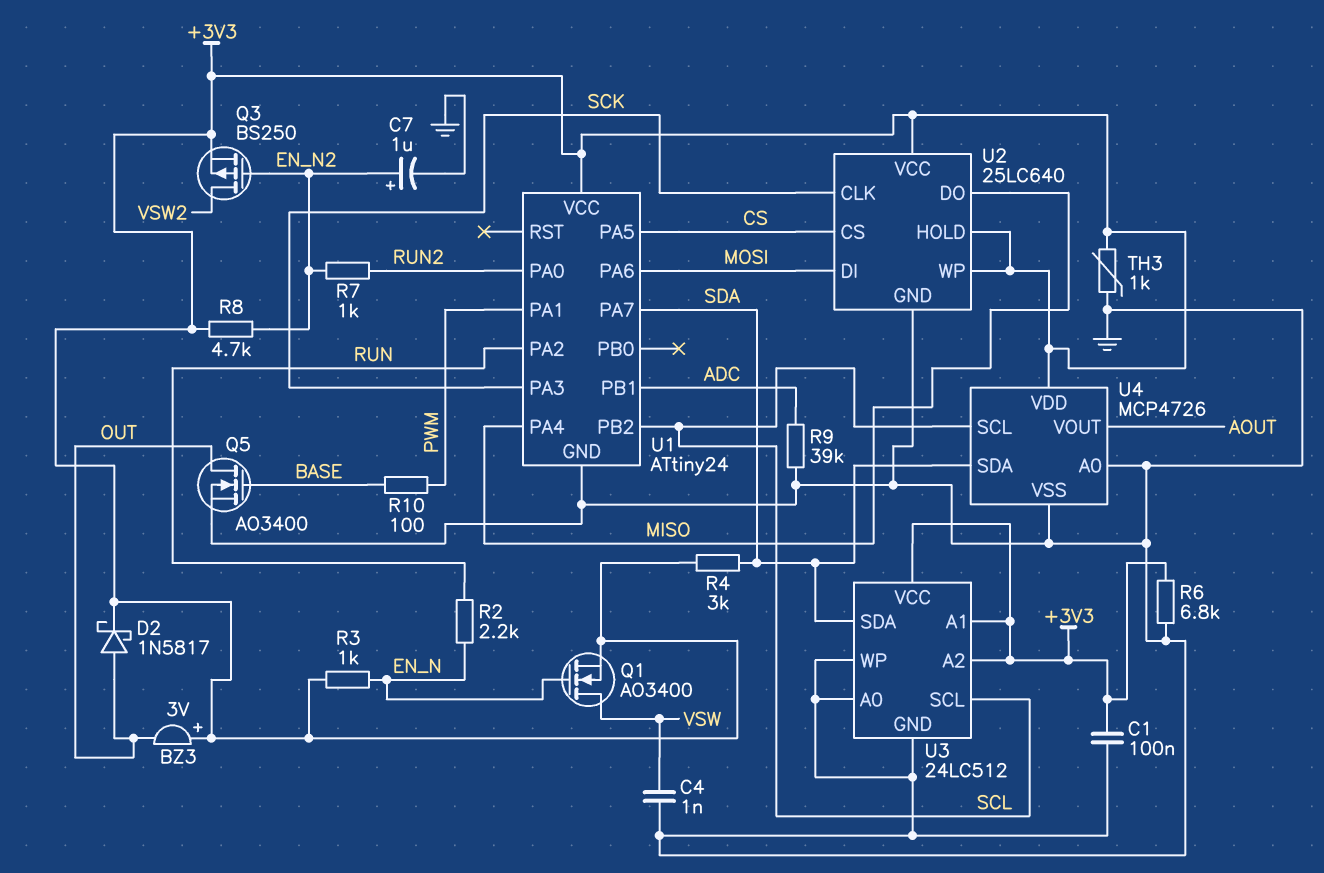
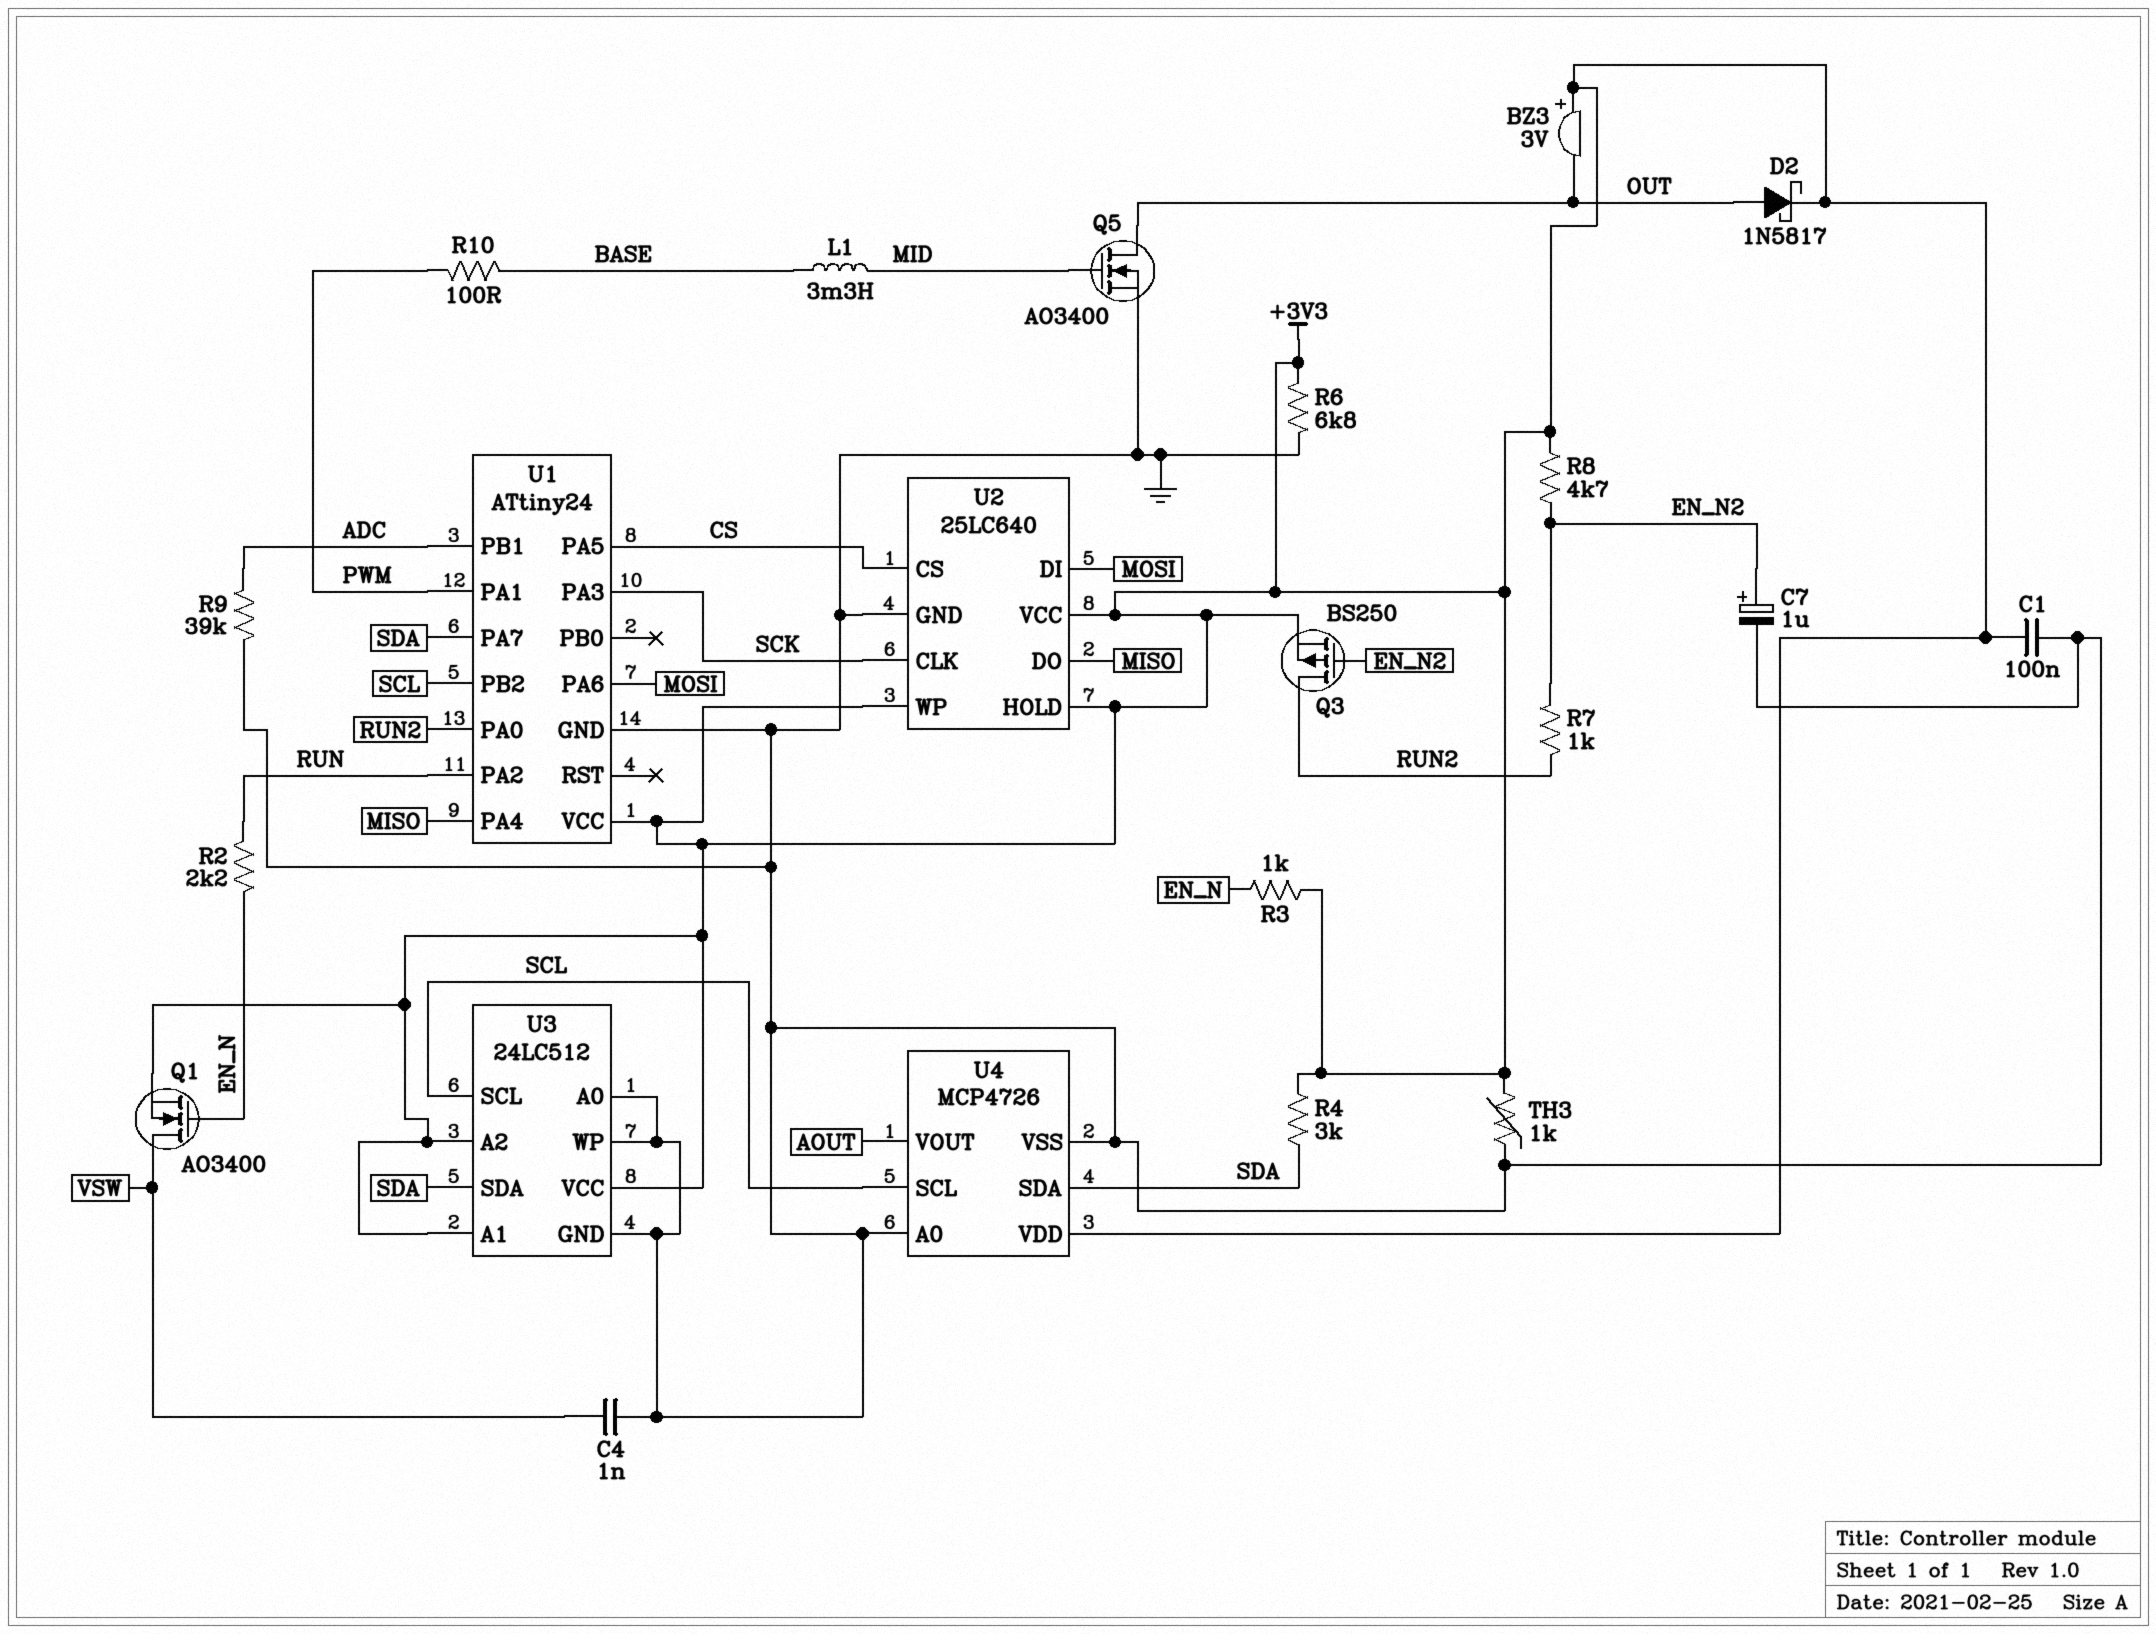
L1: none -> 3.3mH (BASE, MID)
Q3: PMOS BS250 (G EN_N2, D VSW2, S +3V3) -> PMOS BS250 (G EN_N2, D RUN2, S +3V3)
Q5: NMOS AO3400 (G BASE, D OUT, S GND) -> NMOS AO3400 (G MID, D OUT, S GND)

